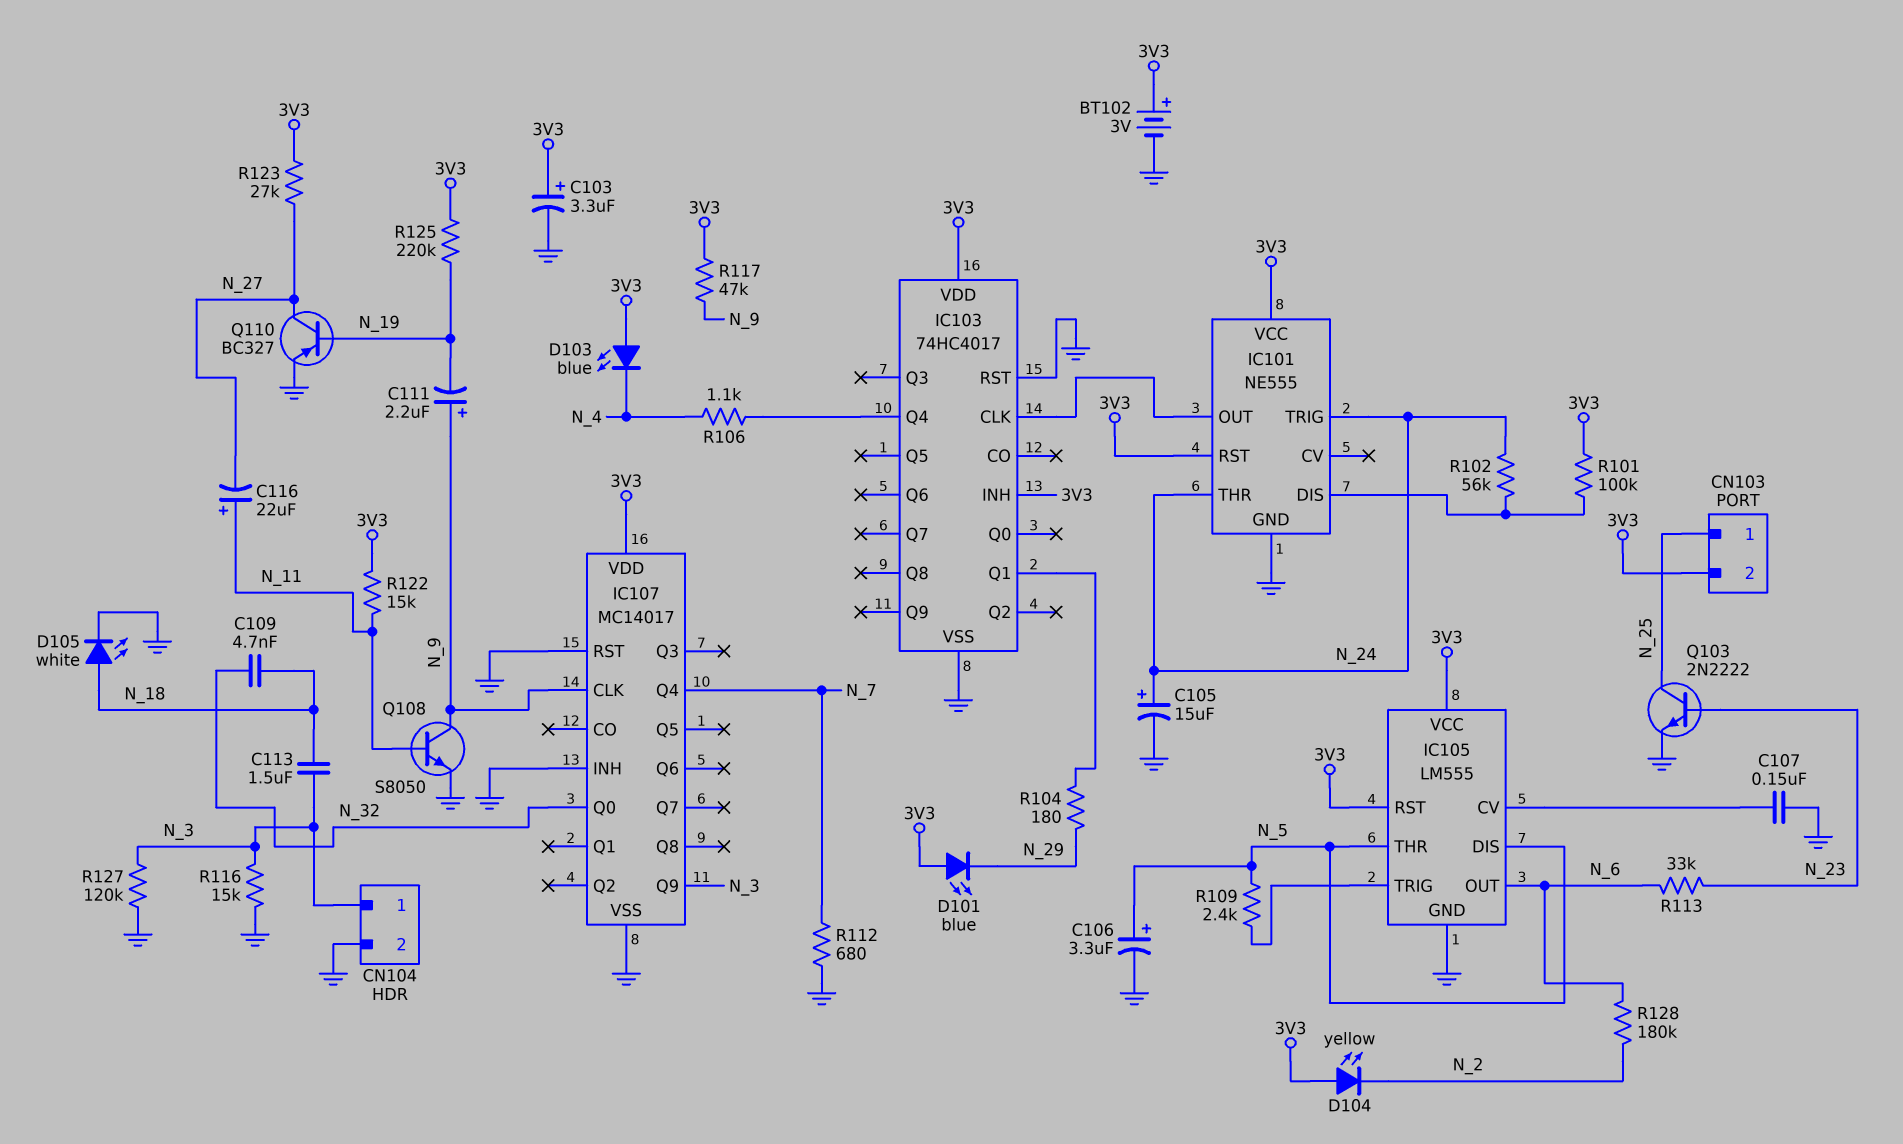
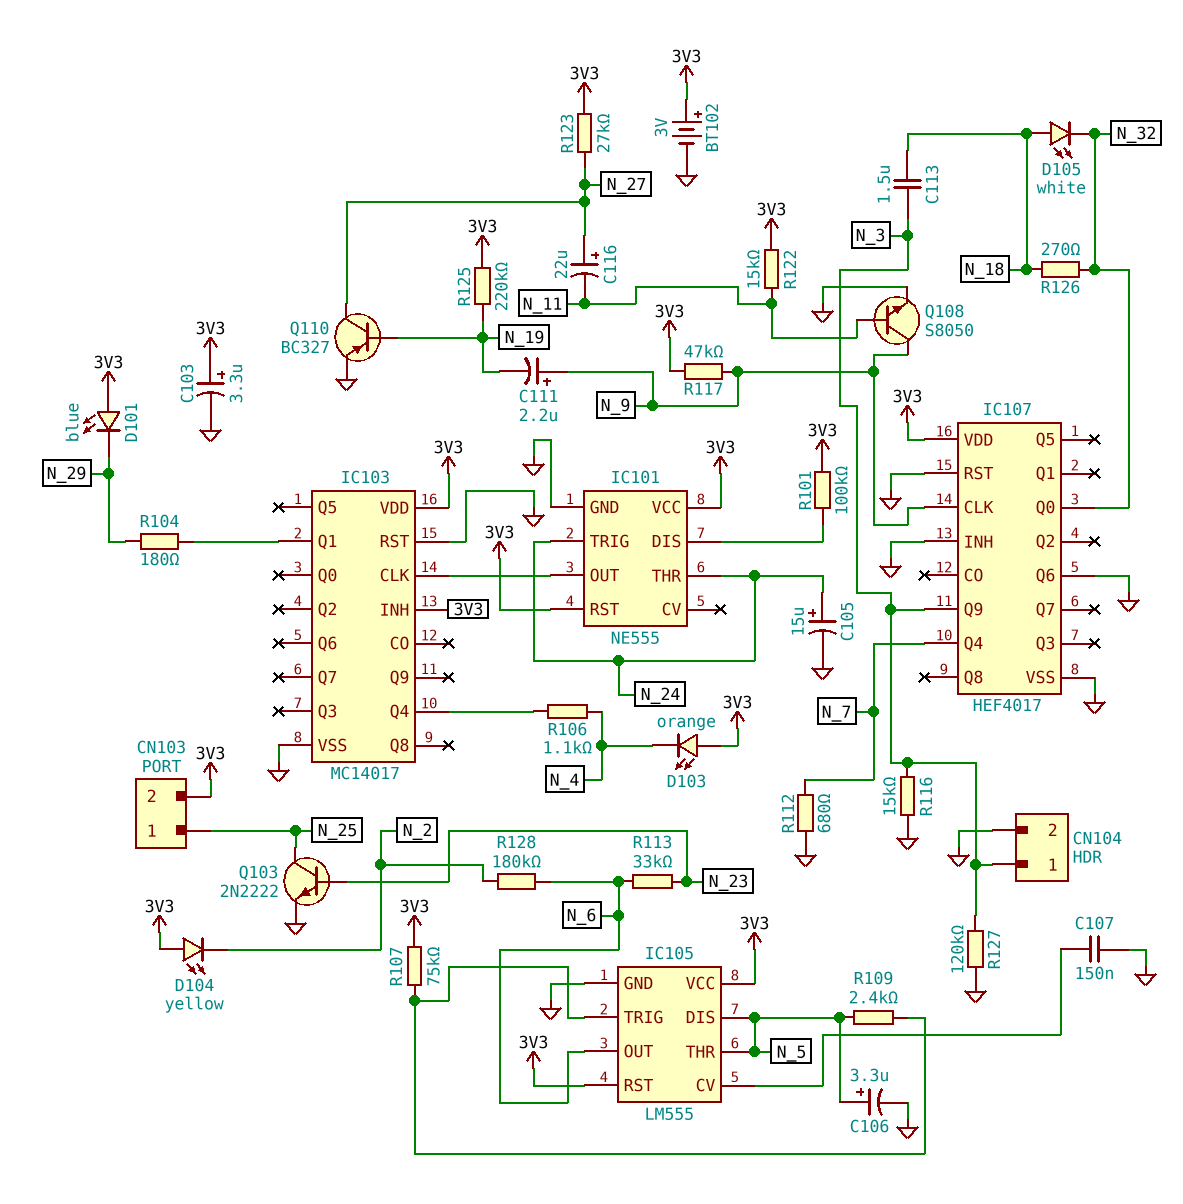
C109: 4.7nF (N_18, N_32) -> none
C116: 22uF (plus N_11, minus N_27) -> 22uF (plus N_27, minus N_11)
D103: LED blue (A 3V3, K N_4) -> LED orange (A 3V3, K N_4)
D105: LED white (A N_18, K GND) -> LED white (A N_18, K N_32)
IC103: 74HC4017 -> MC14017
IC107: MC14017 -> HEF4017
IC107 pin Q6: none -> GND
R102: 56k (IC101/DIS, N_24) -> none
R107: none -> 75k (3V3, IC105/TRIG)
R126: none -> 270 (N_18, N_32)

